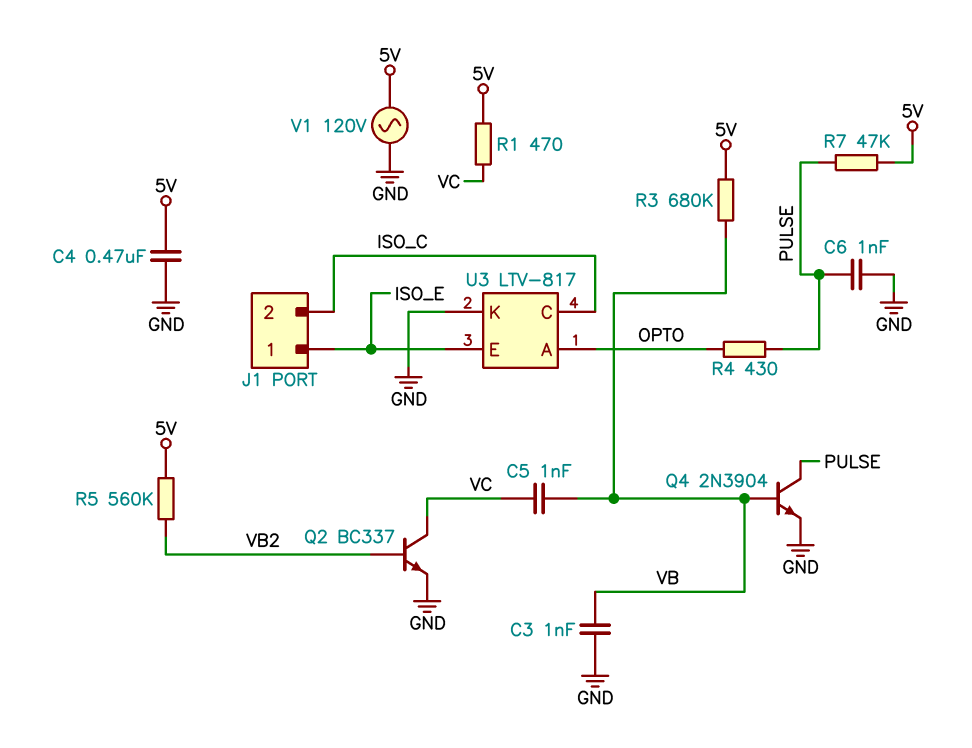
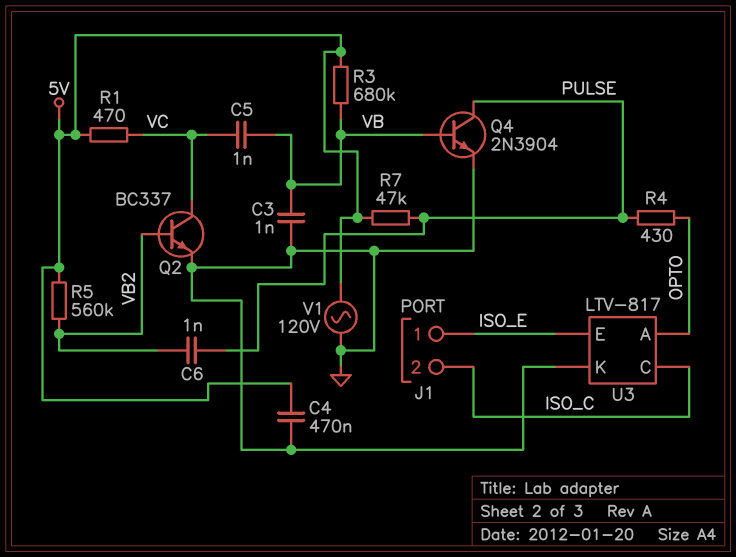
C6: 1nF (GND, PULSE) -> 1nF (PULSE, VB2)

